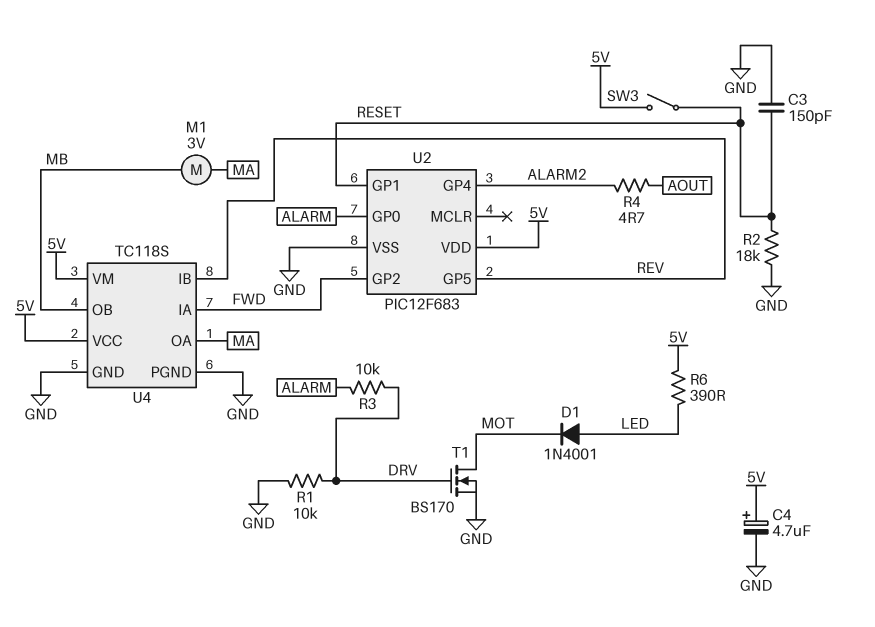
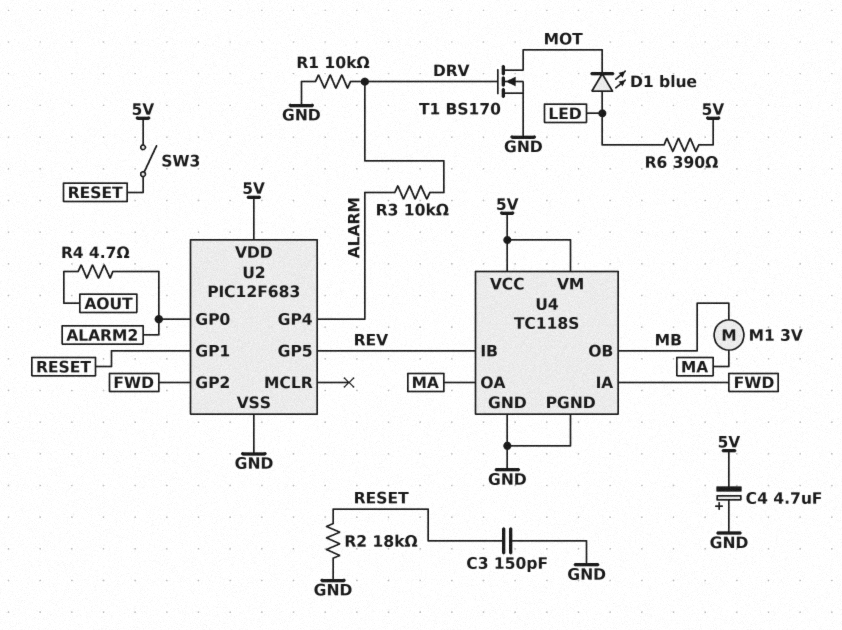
C4: 4.7uF (plus 5V, minus GND) -> 4.7uF (plus GND, minus 5V)
D1: diode 1N4001 (A LED, K MOT) -> LED blue (A LED, K MOT)
U2 pin GP0: ALARM -> ALARM2
U2 pin GP4: ALARM2 -> ALARM

